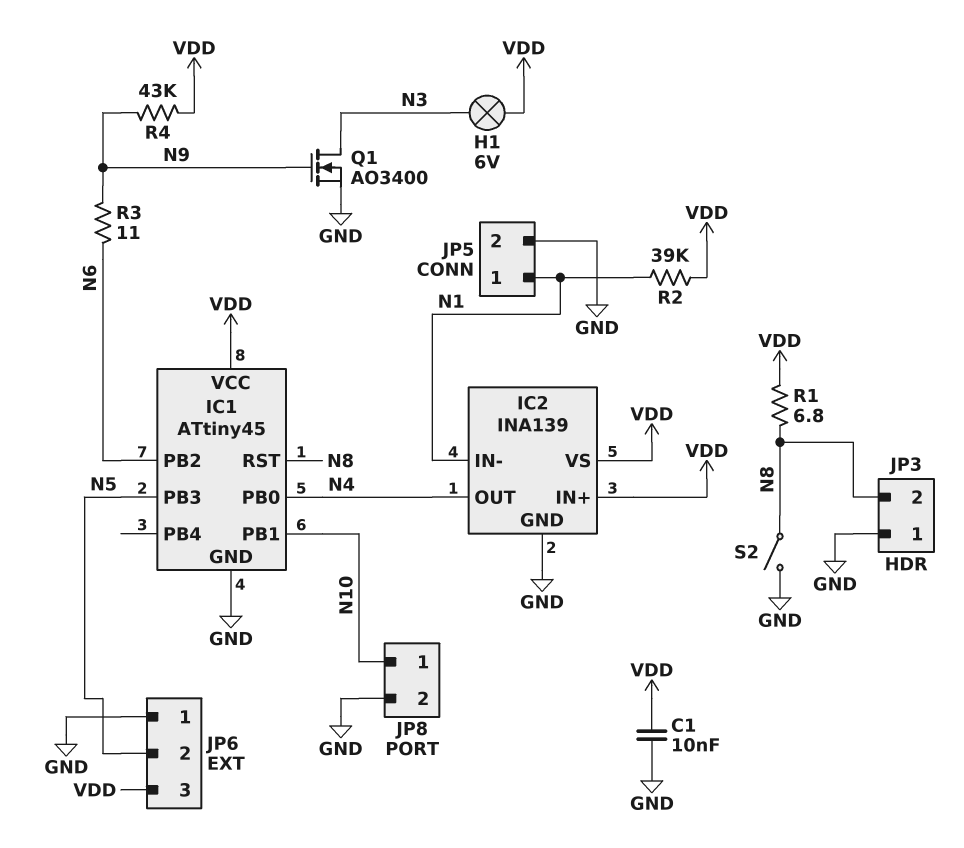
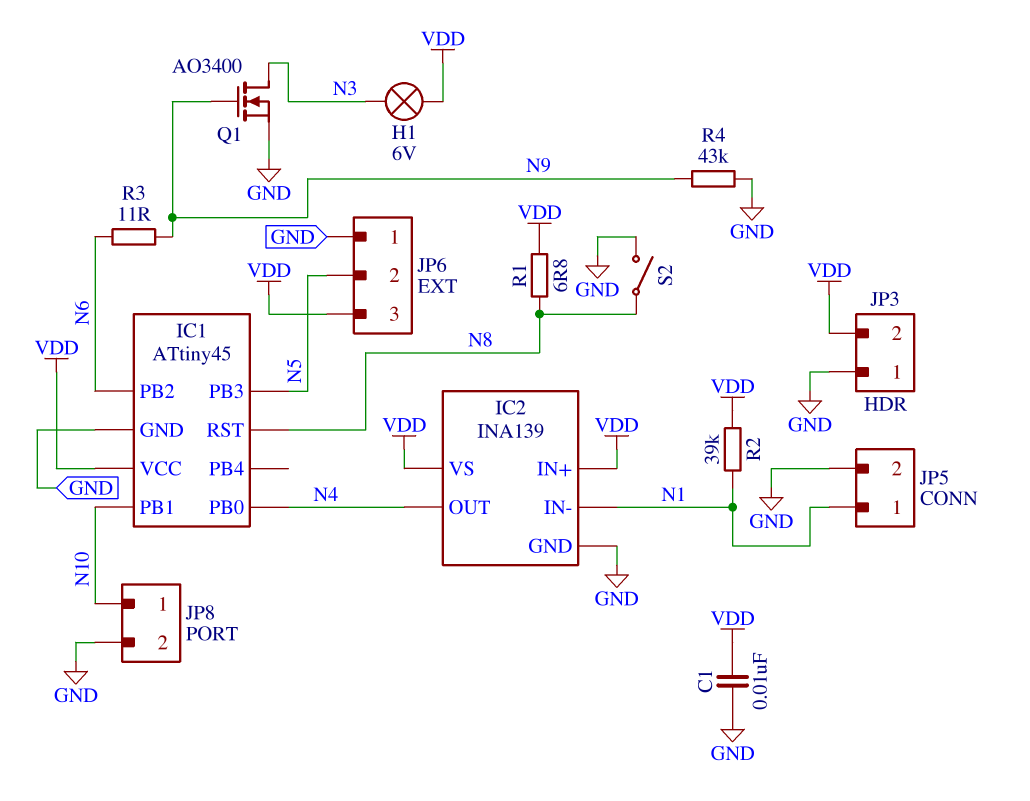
JP3 pin 2: N8 -> VDD
R4: 43k (N9, VDD) -> 43k (GND, N9)

